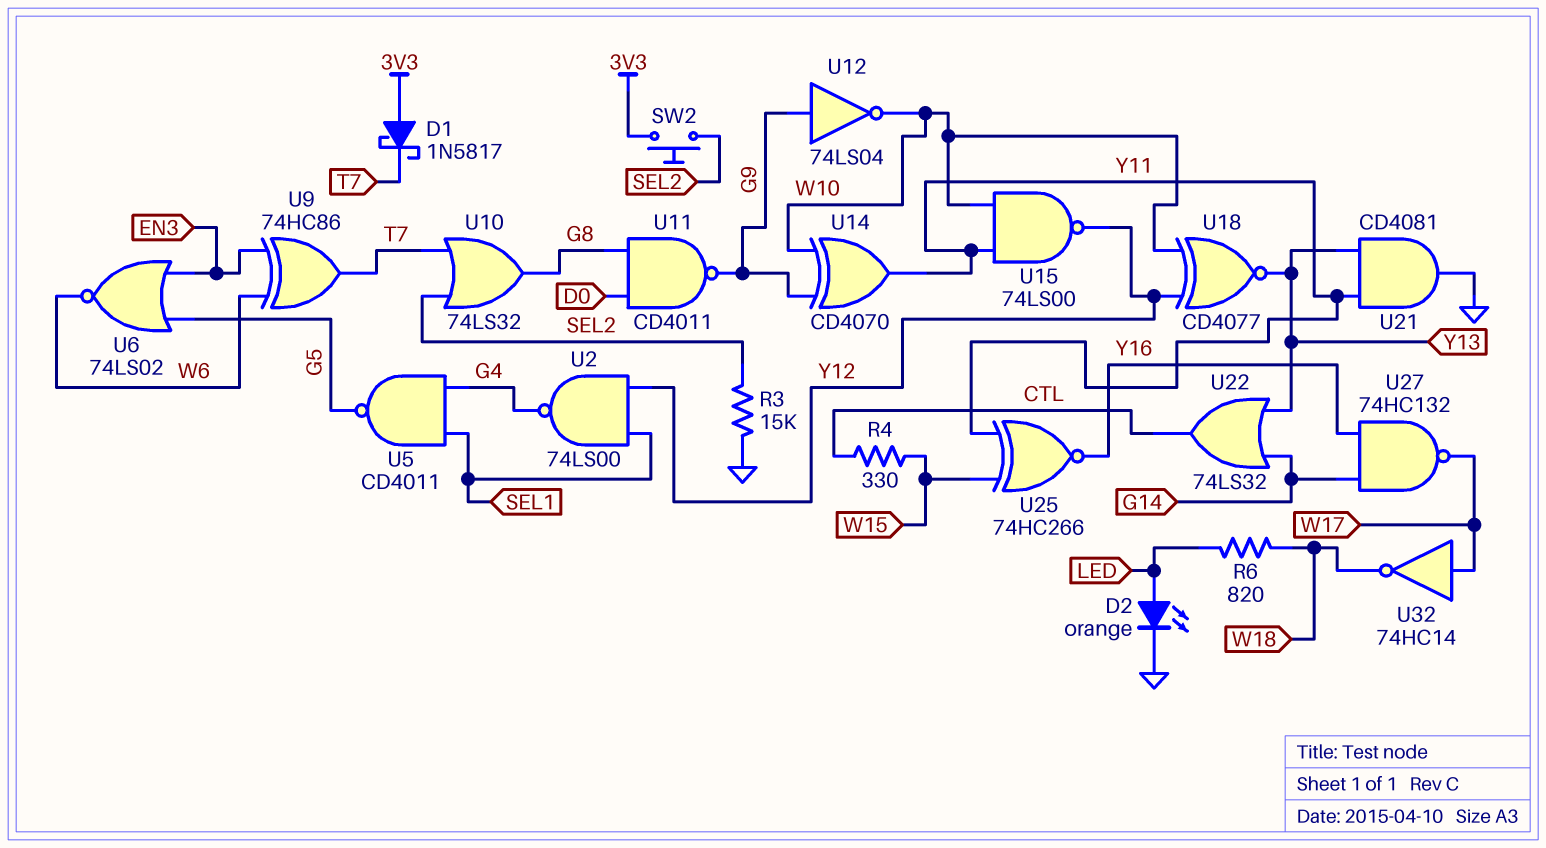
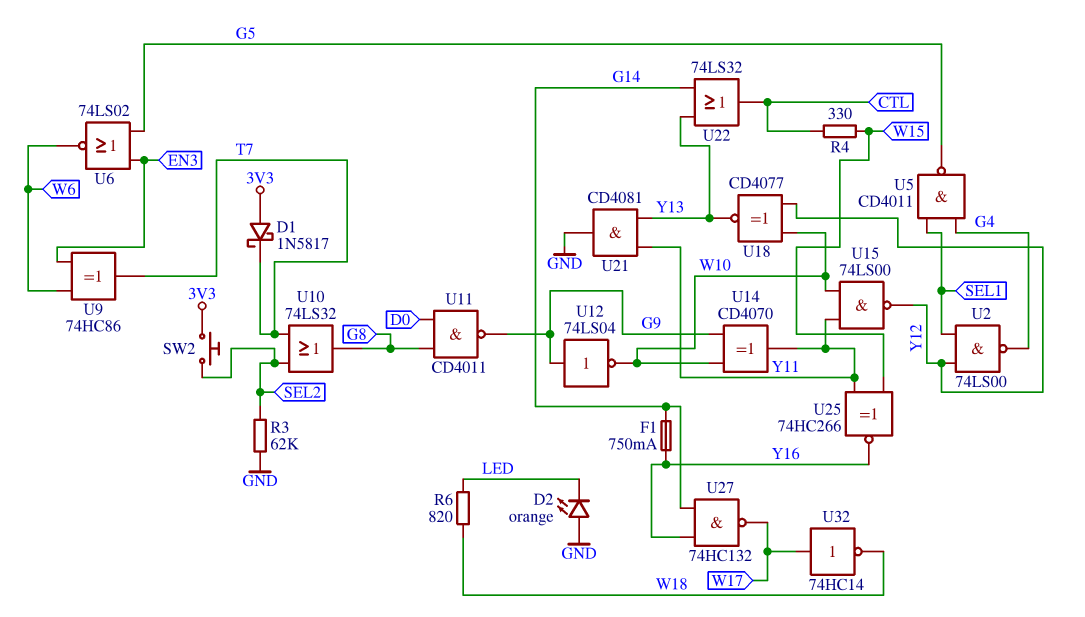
D2: LED orange (A LED, K GND) -> LED orange (A GND, K LED)
F1: none -> 750mA (G14, Y16)
R3: 15k (GND, SEL2) -> 62k (GND, SEL2)

